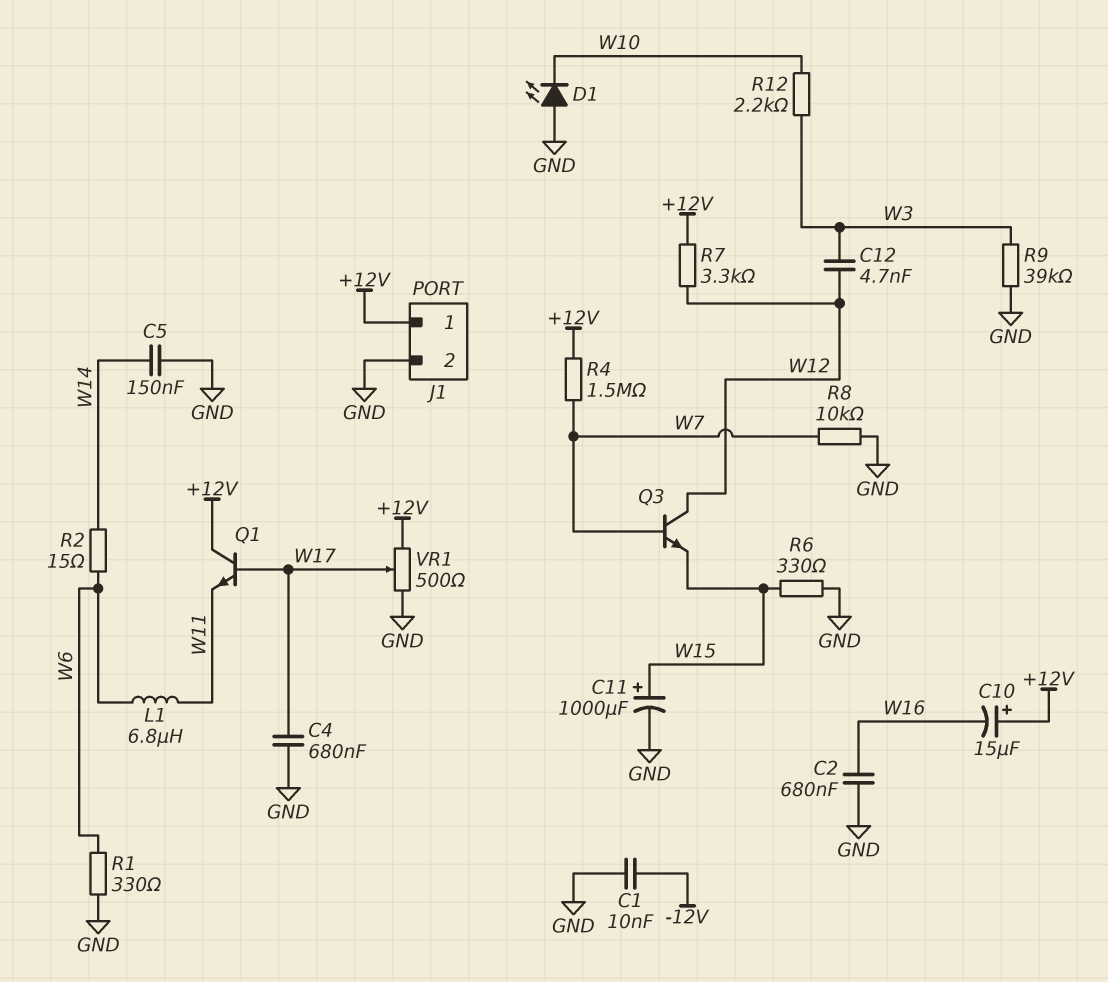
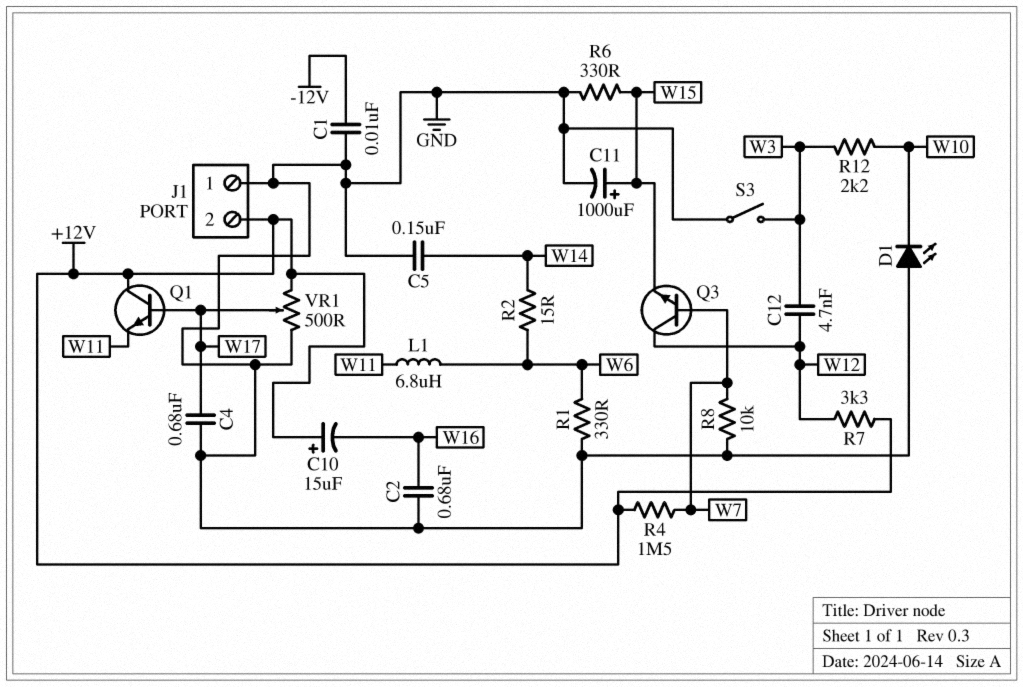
J1 pin 1: +12V -> GND
J1 pin 2: GND -> +12V
R9: 39k (GND, W3) -> none
S3: none -> switch (GND, W3)

